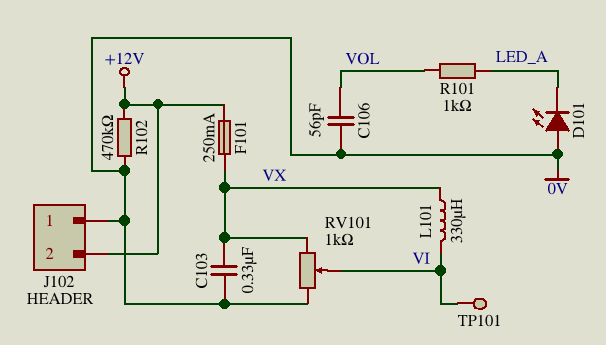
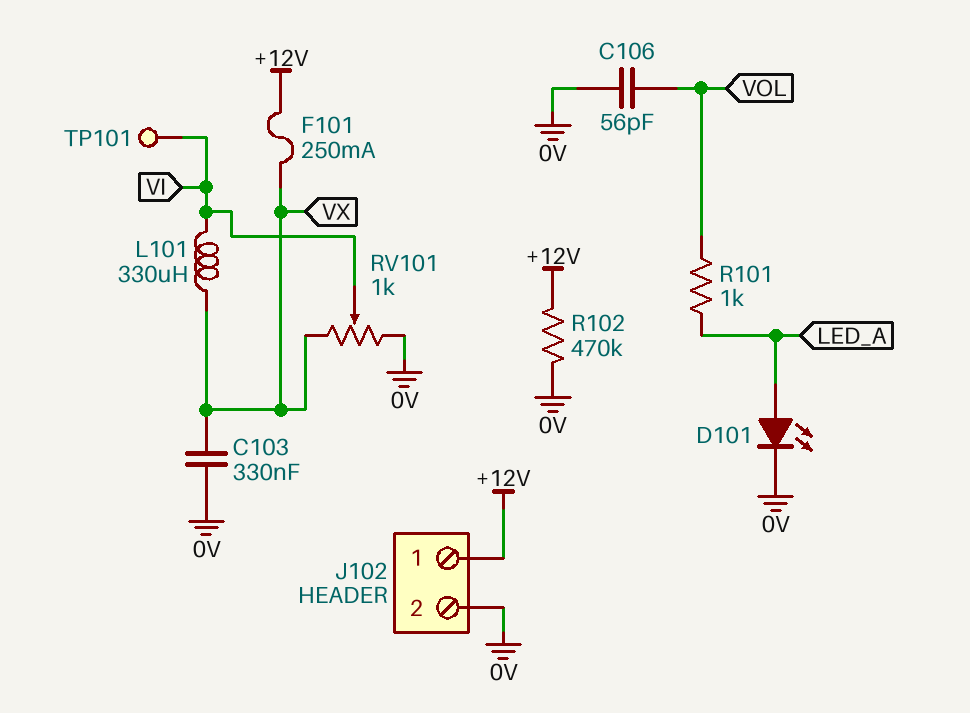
D101: LED (A 0V, K LED_A) -> LED (A LED_A, K 0V)
J102 pin 1: 0V -> +12V
J102 pin 2: +12V -> 0V

